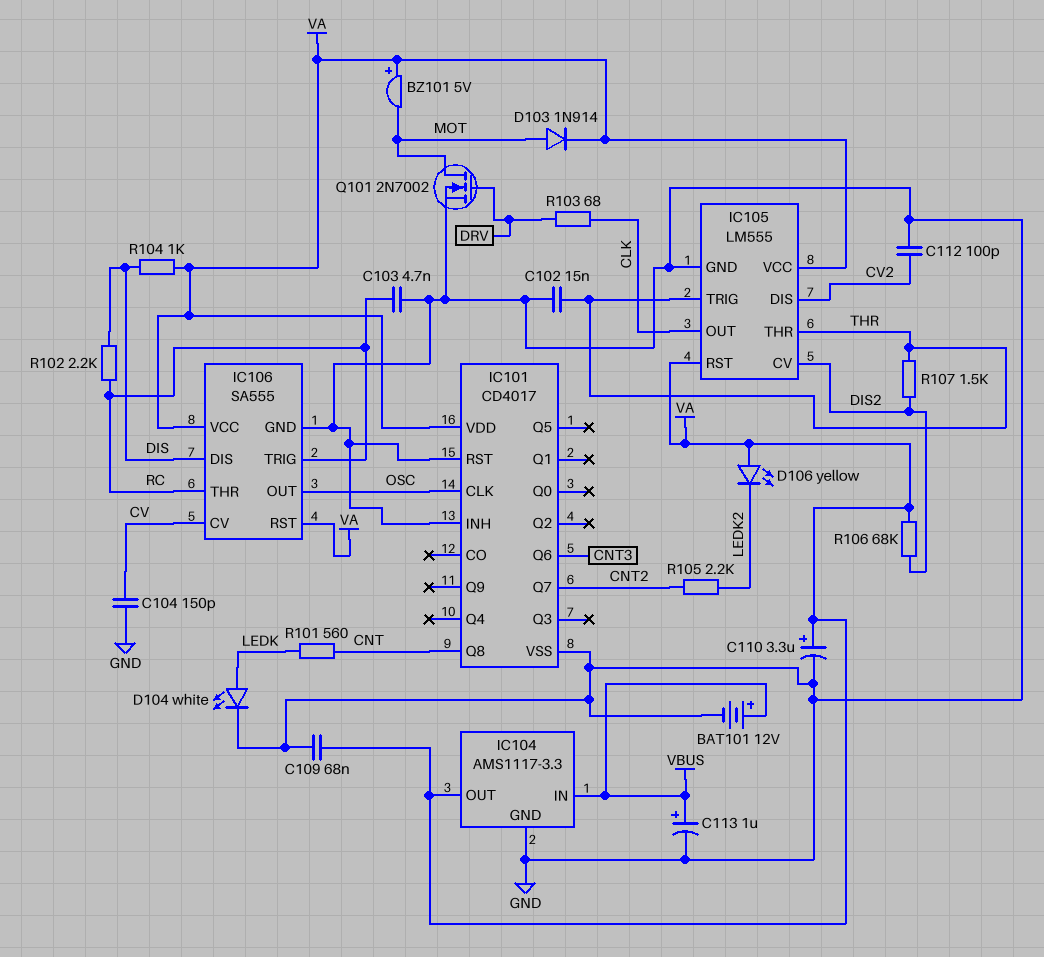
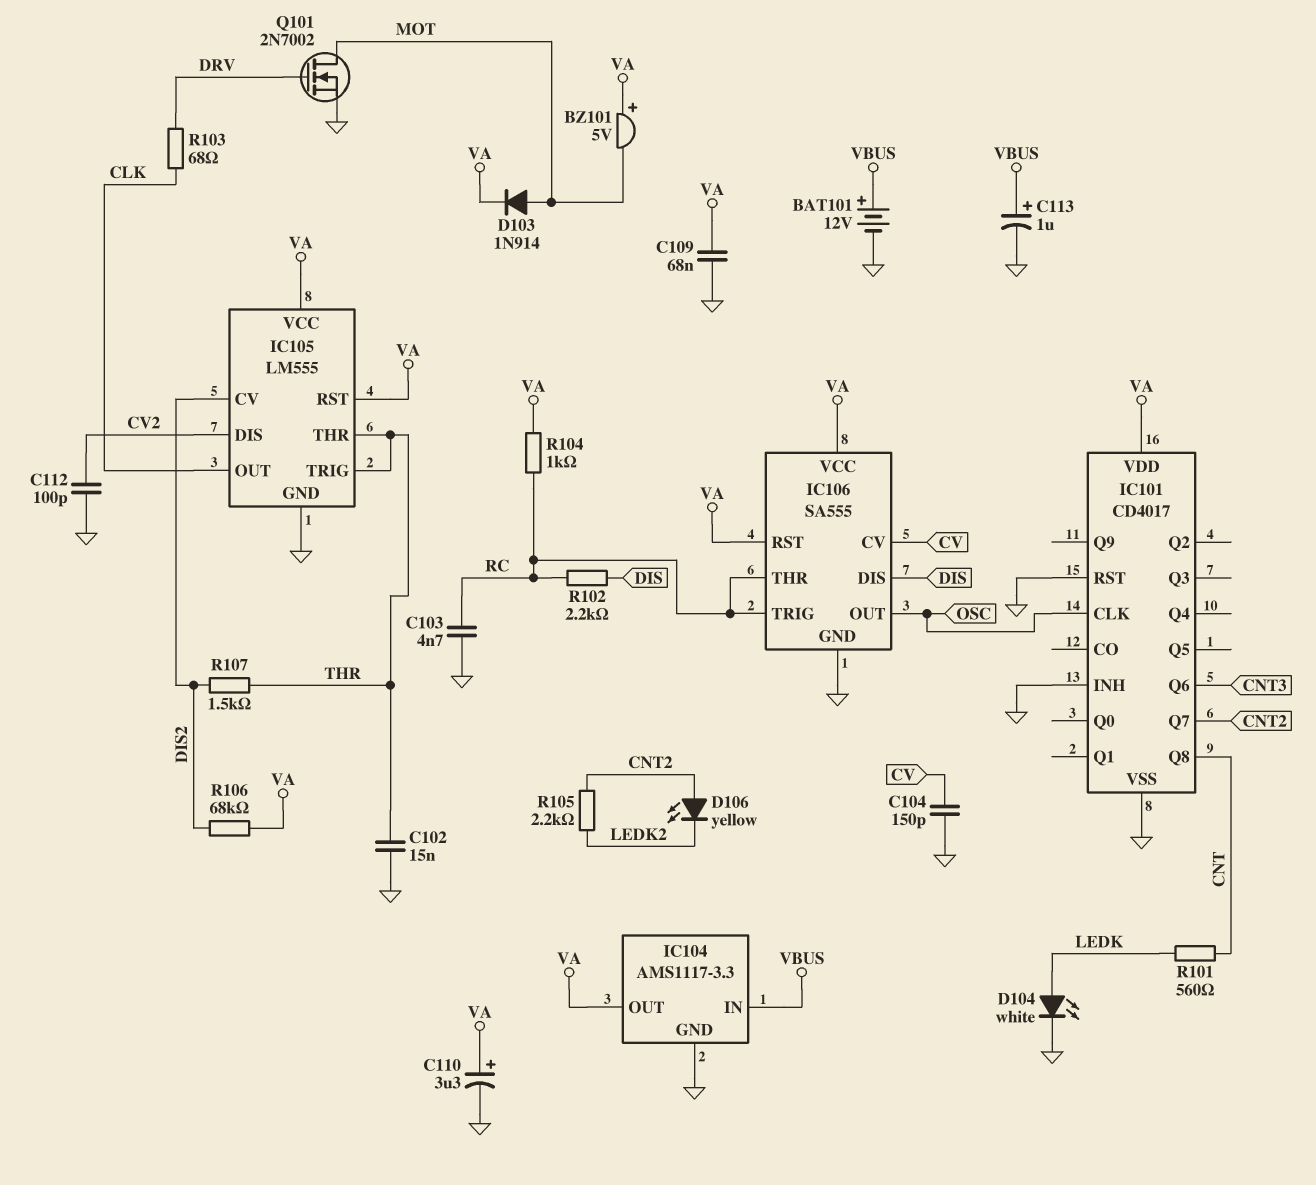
D106: LED yellow (A VA, K LEDK2) -> LED yellow (A CNT2, K LEDK2)
R104: 1k (DIS, VA) -> 1k (RC, VA)

